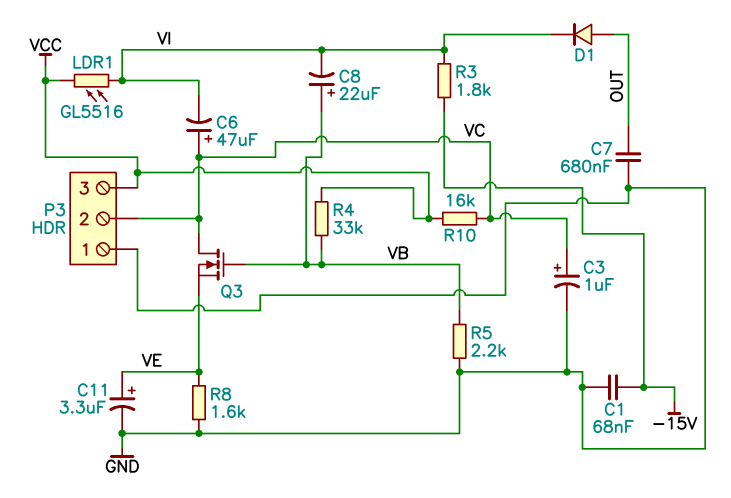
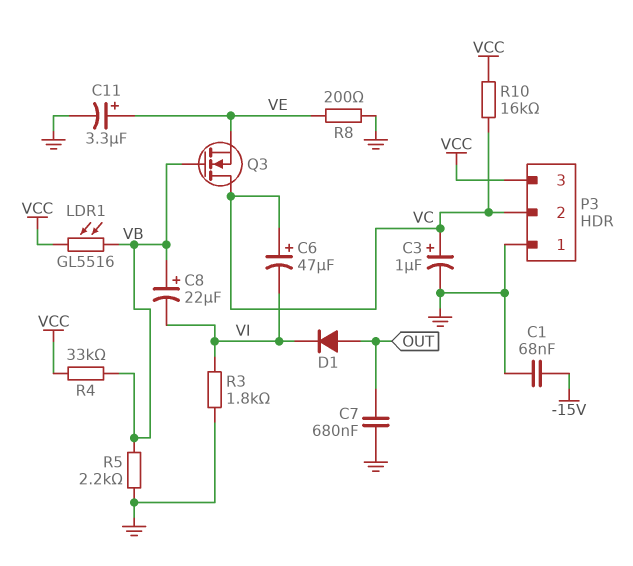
LDR1: GL5516 (VCC, VI) -> GL5516 (VB, VCC)
R3: 1.8k (-15V, VI) -> 1.8k (GND, VI)
R8: 1.6k (GND, VE) -> 200 (GND, VE)

